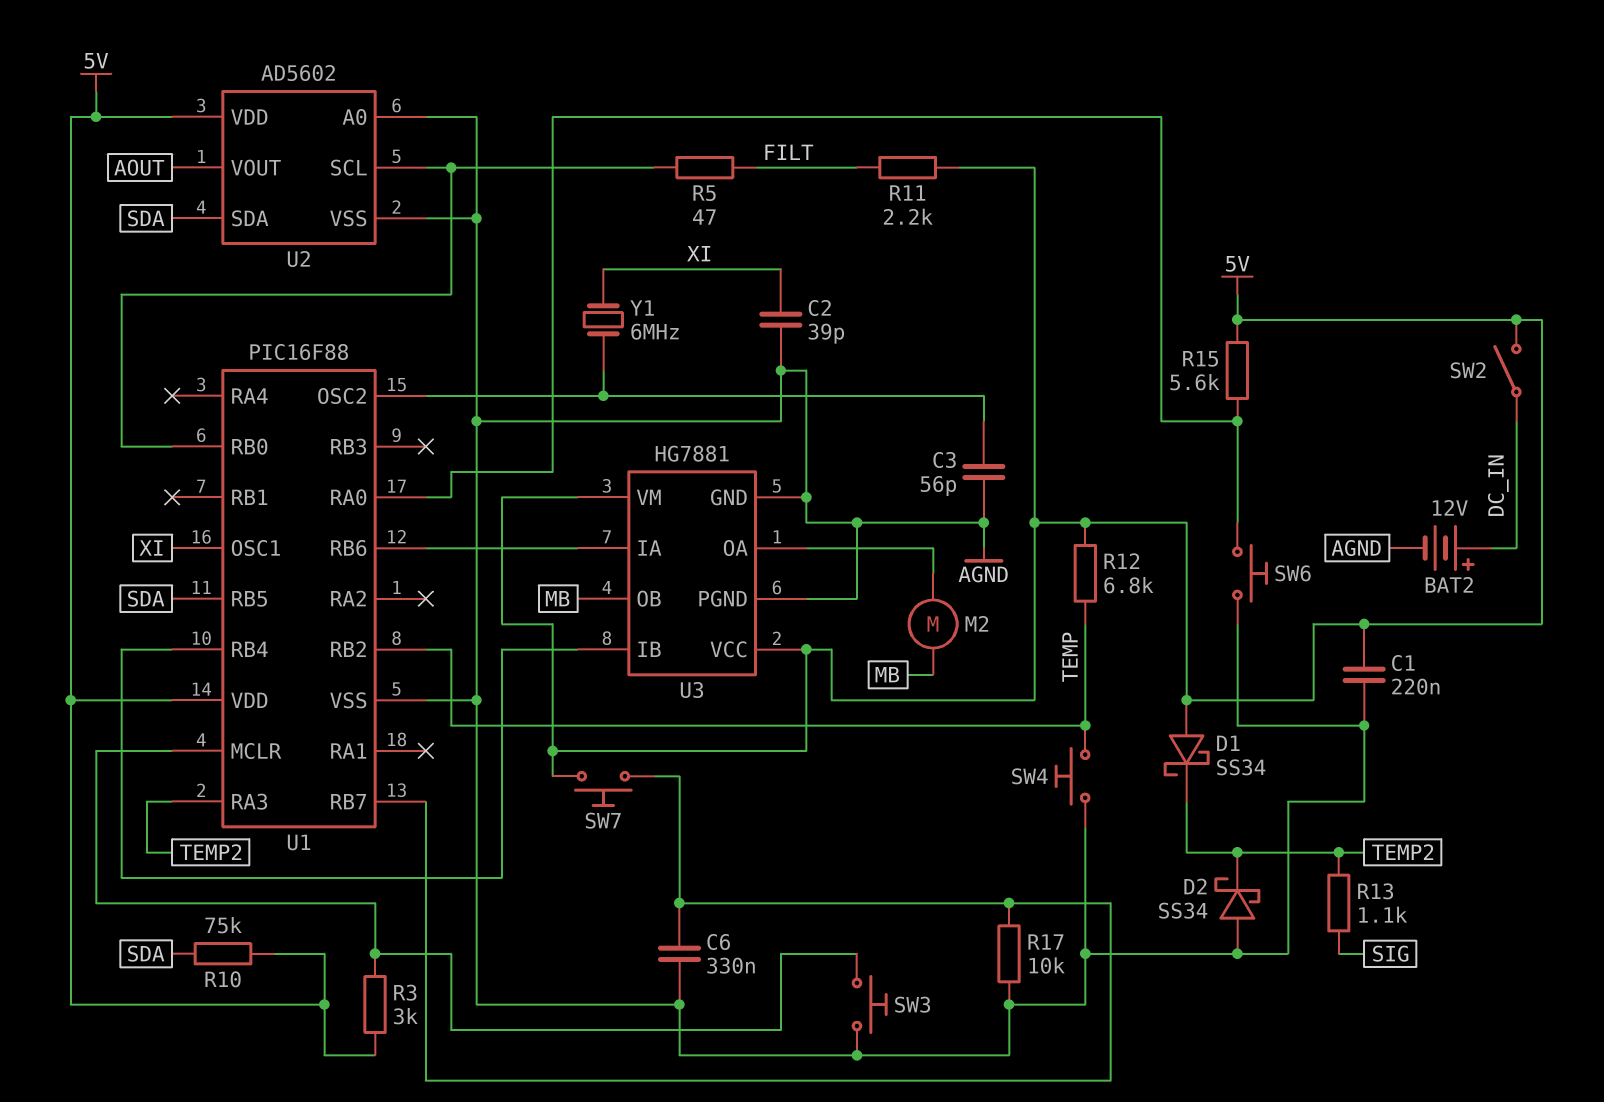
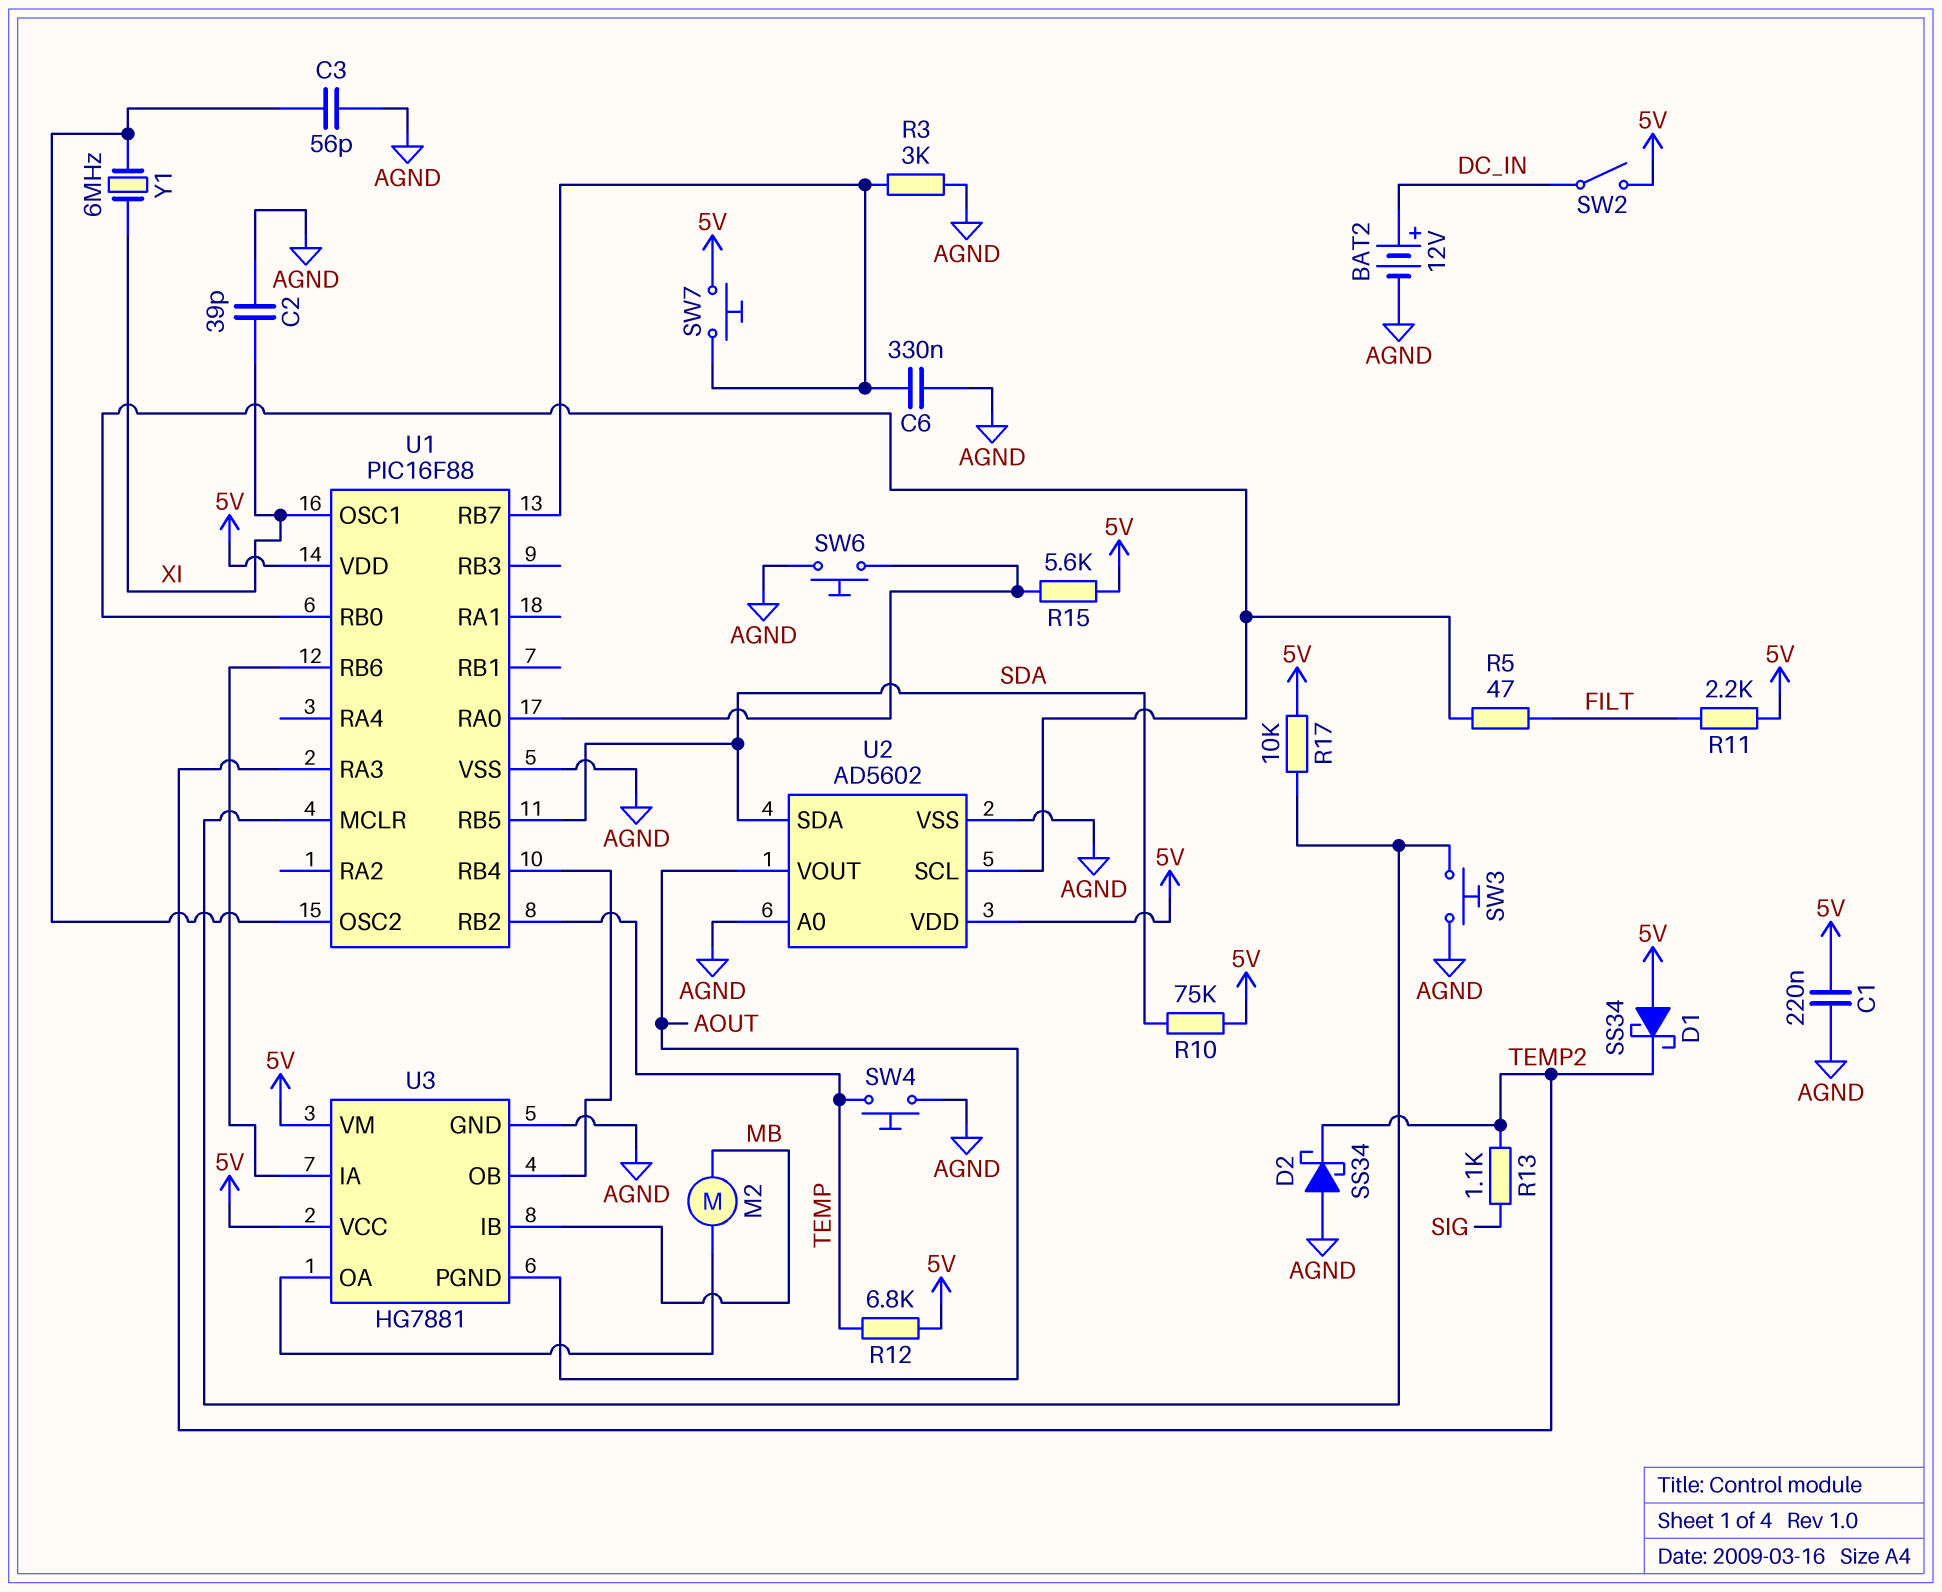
R3: 3k (5V, U1/MCLR) -> 3k (AGND, U1/RB7)
R17: 10k (AGND, U1/RB7) -> 10k (5V, U1/MCLR)
U3 pin IB: U1/RB4 -> MB
U3 pin OB: MB -> U1/RB4
U3 pin PGND: AGND -> AOUT

